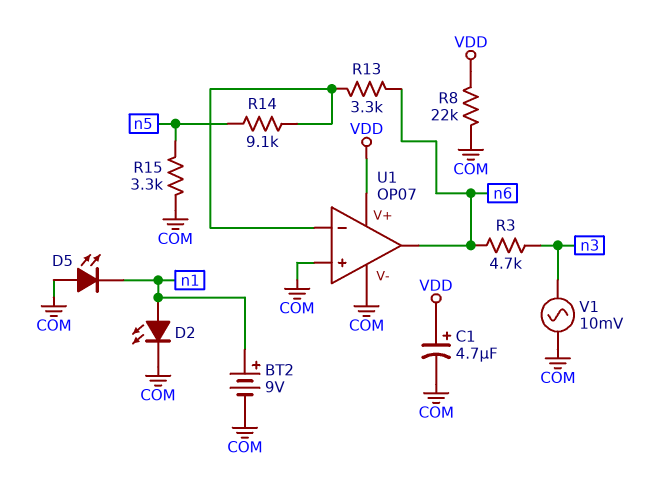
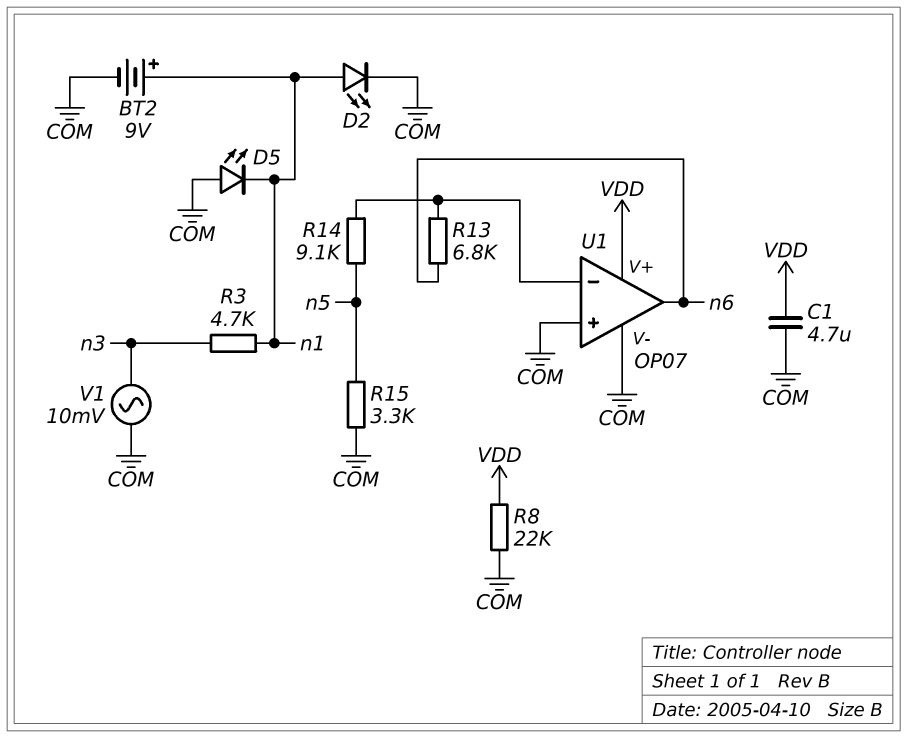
C1: 4.7uF (plus VDD, minus COM) -> 4.7uF (COM, VDD)
R3: 4.7k (n3, n6) -> 4.7k (n1, n3)
R13: 3.3k (U1/in-, n6) -> 6.8k (U1/in-, n6)

